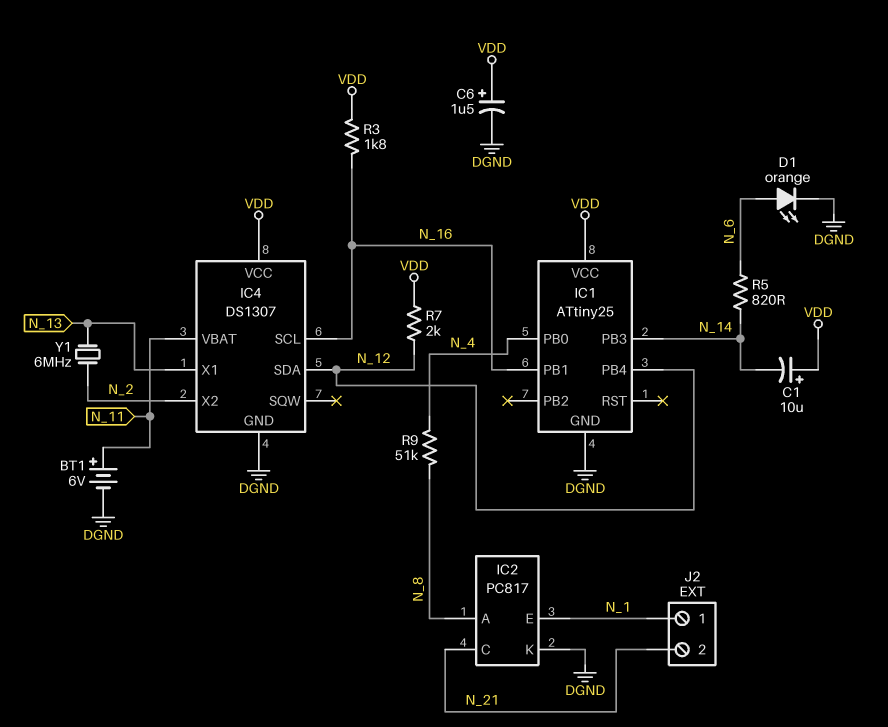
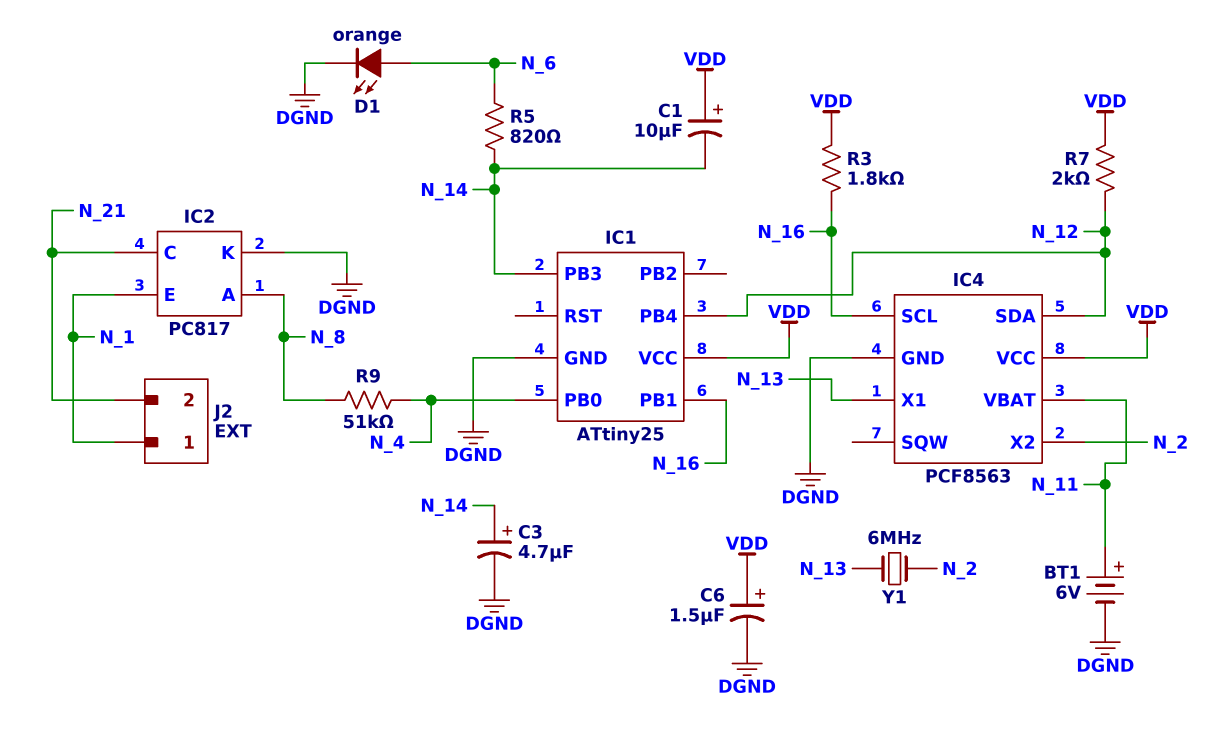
C3: none -> 4.7uF (plus N_14, minus DGND)
IC4: DS1307 -> PCF8563

